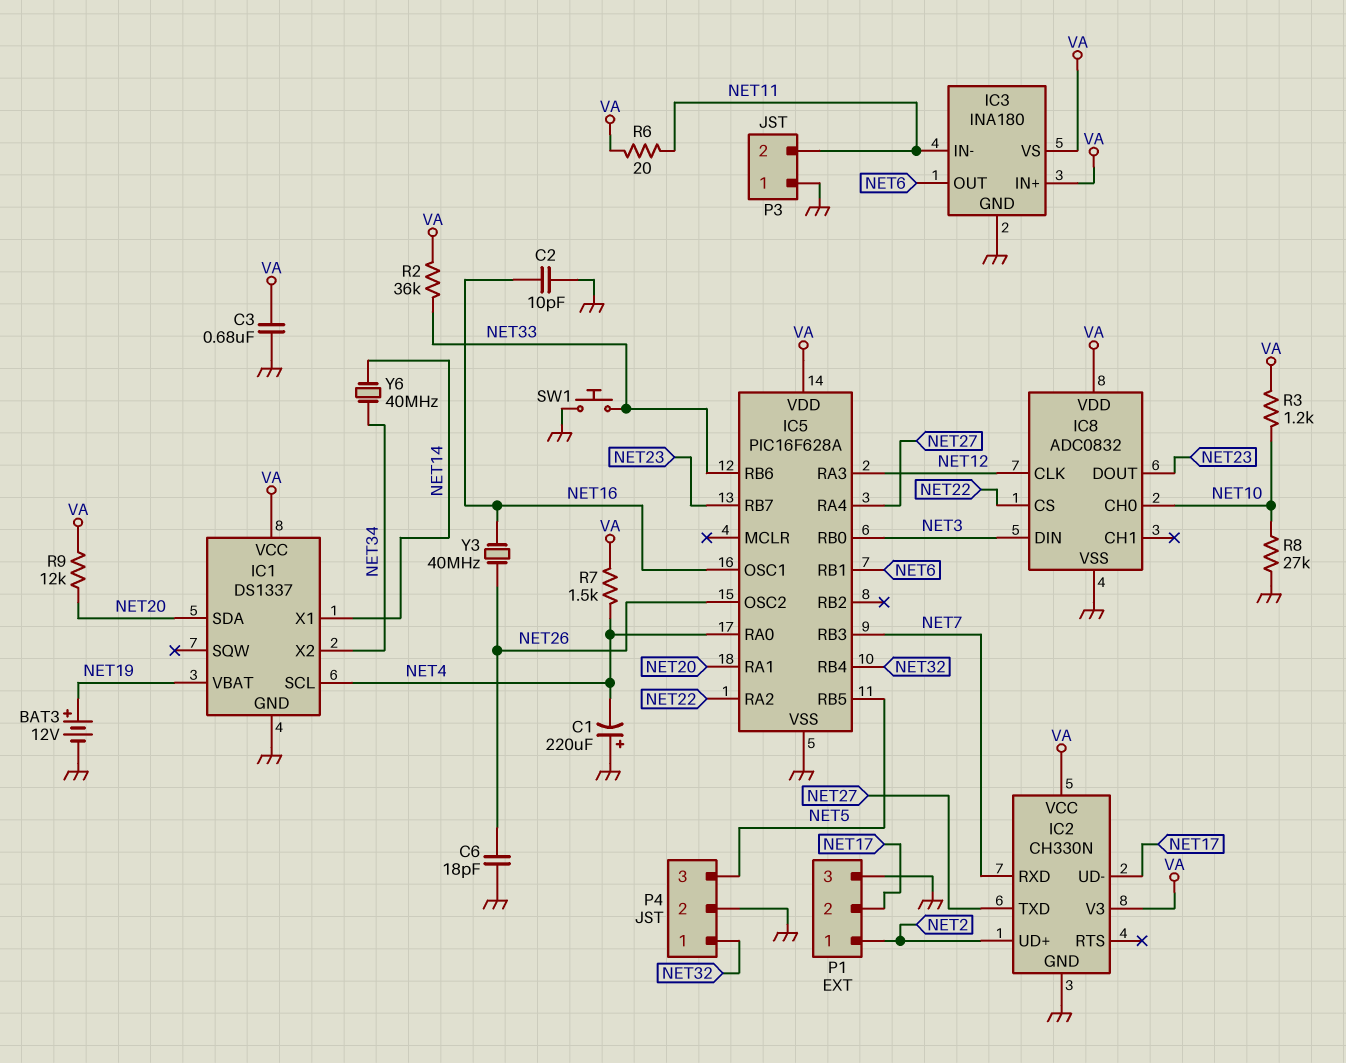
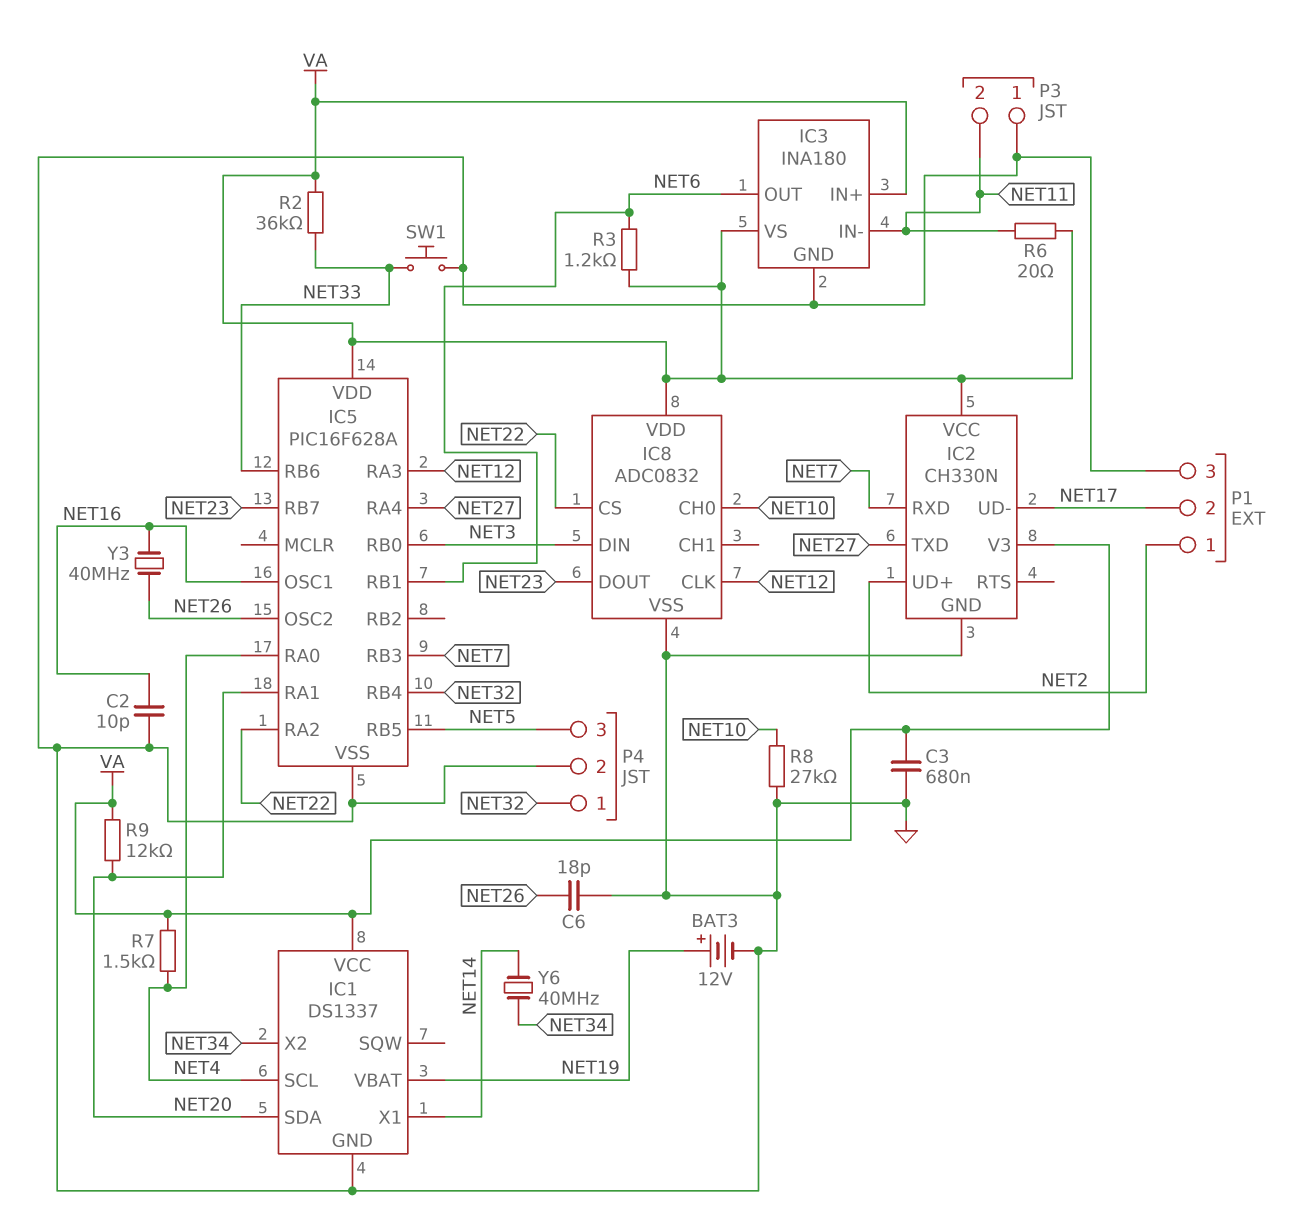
C1: 220uF (plus GND, minus NET4) -> none
R3: 1.2k (NET10, VA) -> 1.2k (NET6, VA)

